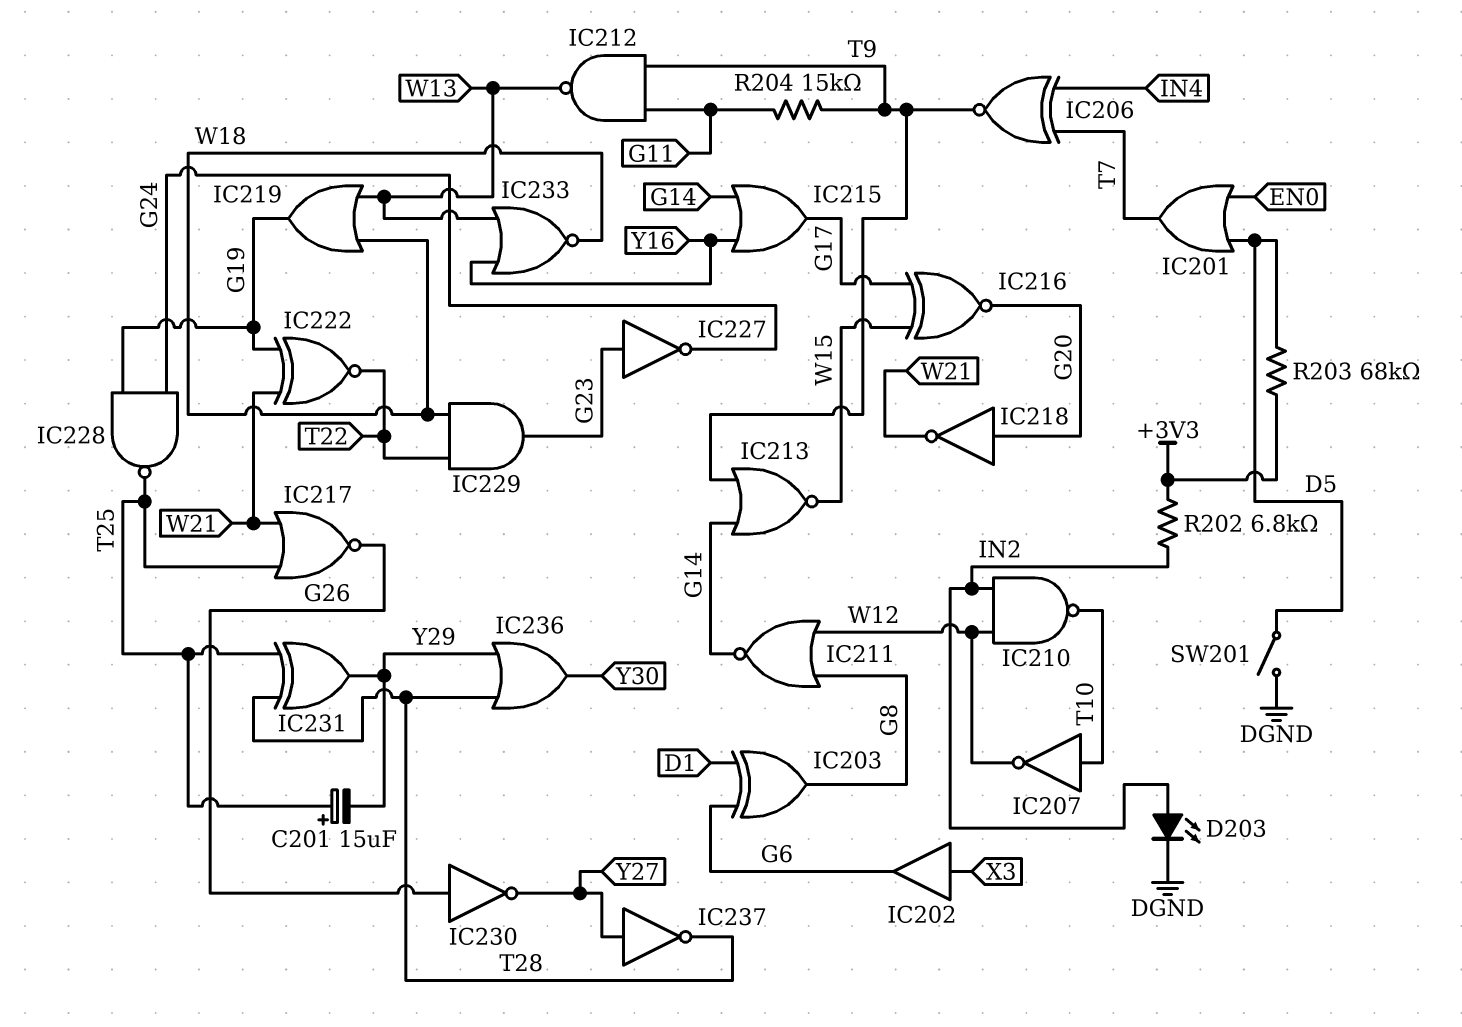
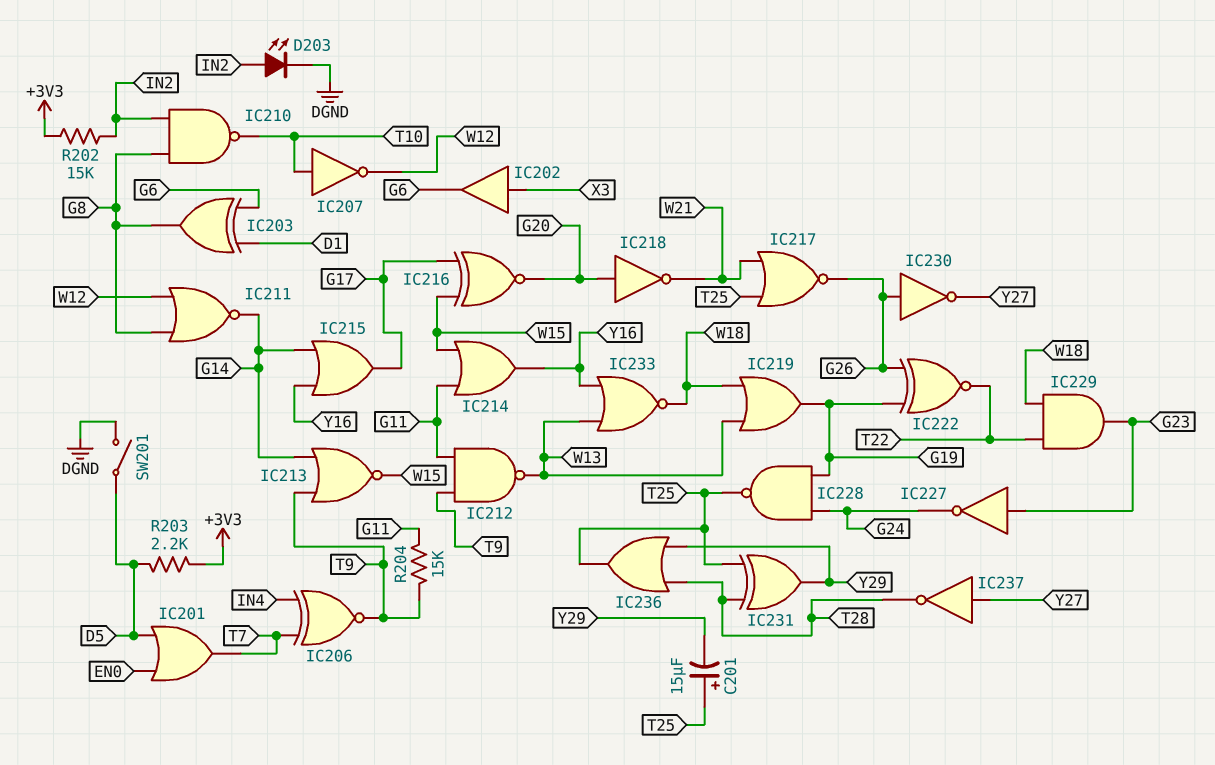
IC210: NAND (in IN2, in W12, out T10) -> NAND (in G8, in IN2, out T10)
IC214: none -> OR (in G11, in W15, out Y16)
IC222: XNOR (in G19, in W21, out T22) -> XNOR (in G19, in G26, out T22)
IC236: OR (in T28, in Y29, out Y30) -> OR (in T28, in Y29, out T25)
R202: 6.8k (+3V3, IN2) -> 15k (+3V3, IN2)
R203: 68k (+3V3, D5) -> 2.2k (+3V3, D5)

